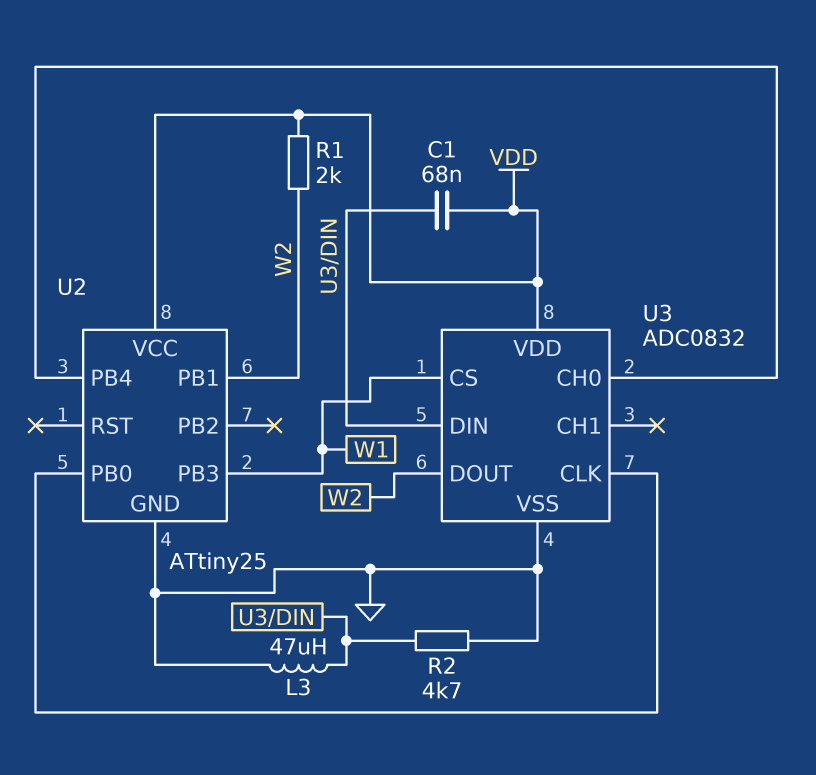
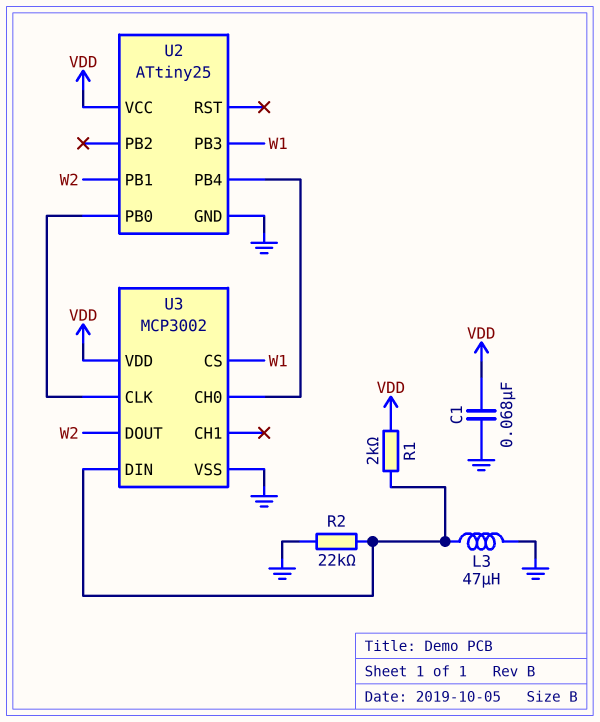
C1: 68nF (U3/DIN, VDD) -> 68nF (GND, VDD)
R1: 2k (VDD, W2) -> 2k (U3/DIN, VDD)
R2: 4.7k (GND, U3/DIN) -> 22k (GND, U3/DIN)
U3: ADC0832 -> MCP3002

